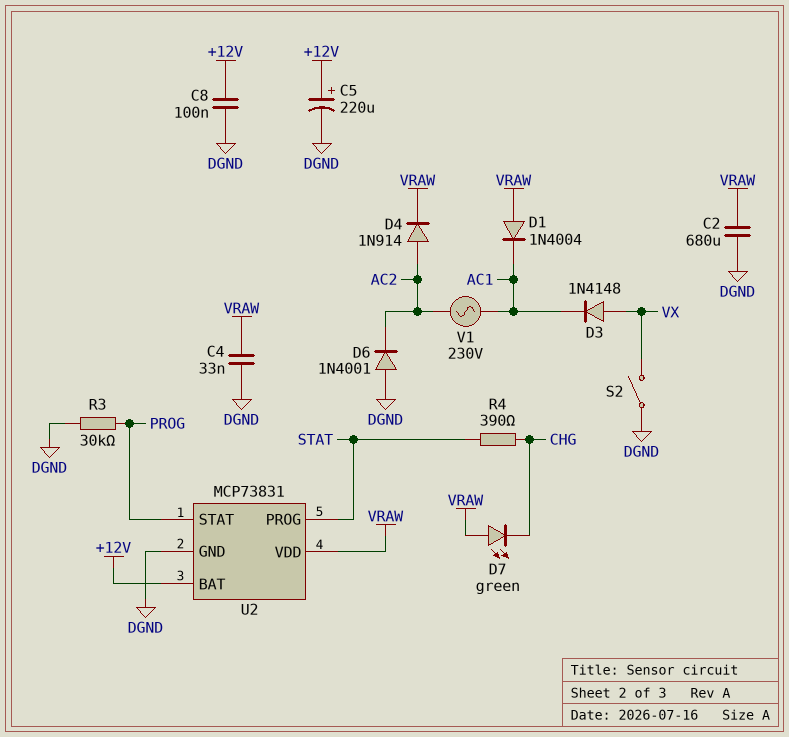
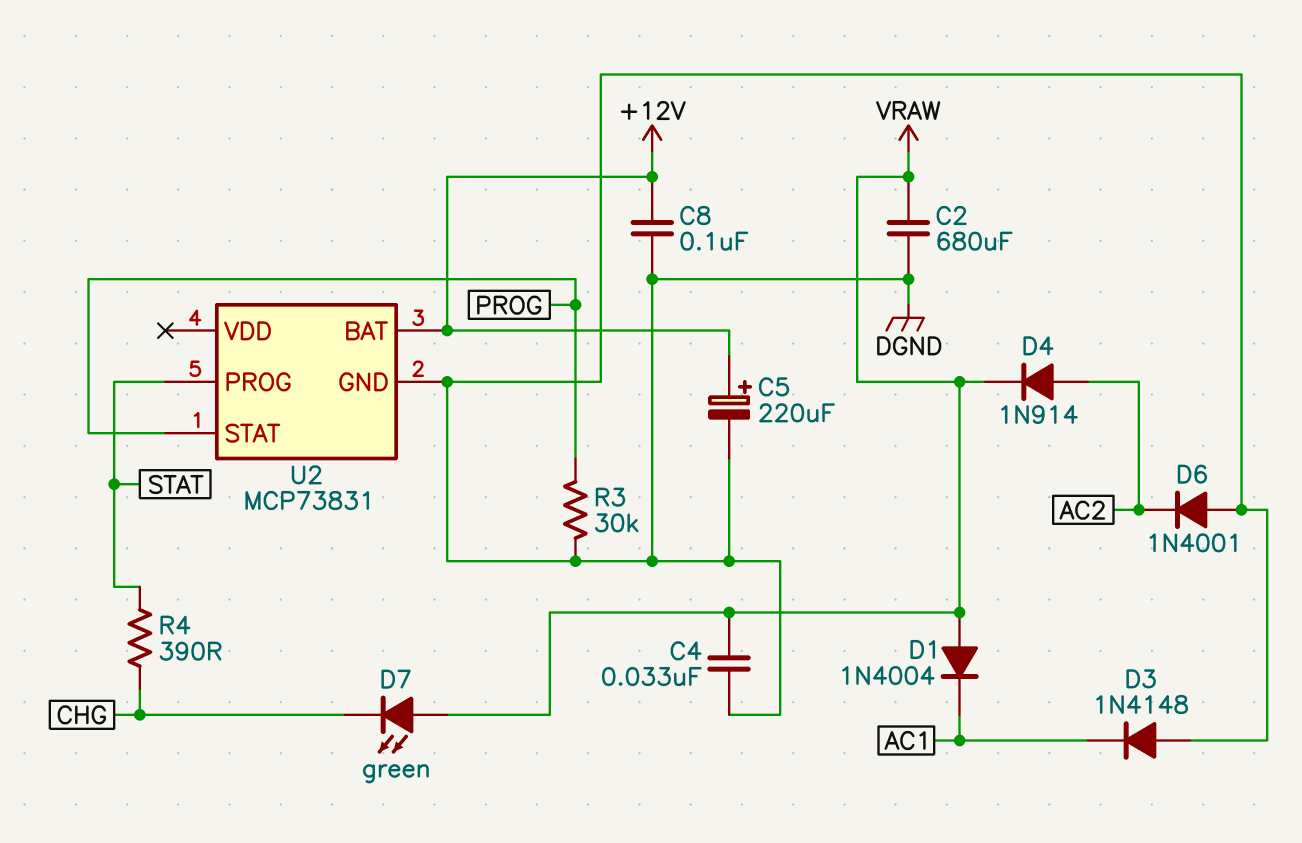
D3: diode 1N4148 (A VX, K AC1) -> diode 1N4148 (A DGND, K AC1)
S2: switch (DGND, VX) -> none
U2 pin VDD: VRAW -> none
V1: AC 230V (AC1, AC2) -> none

